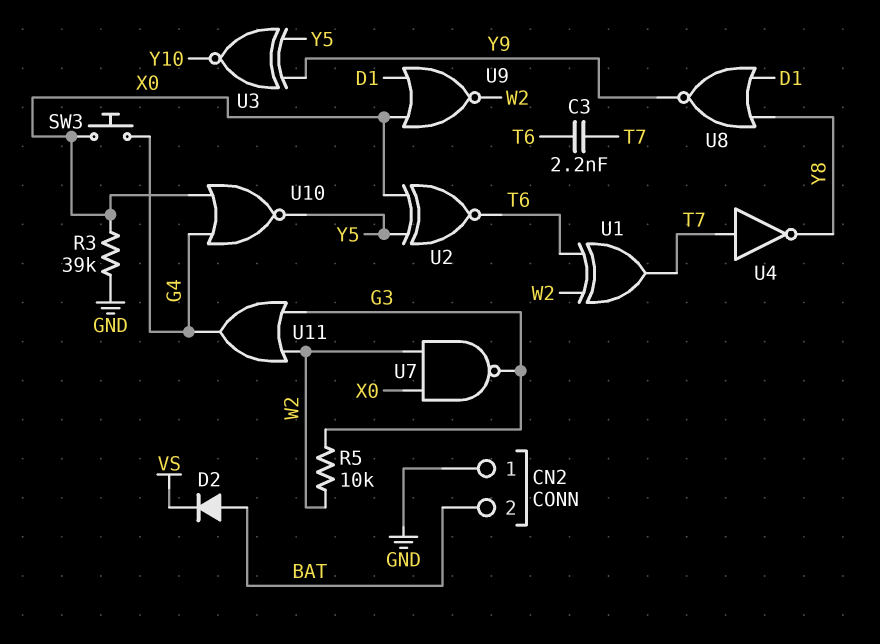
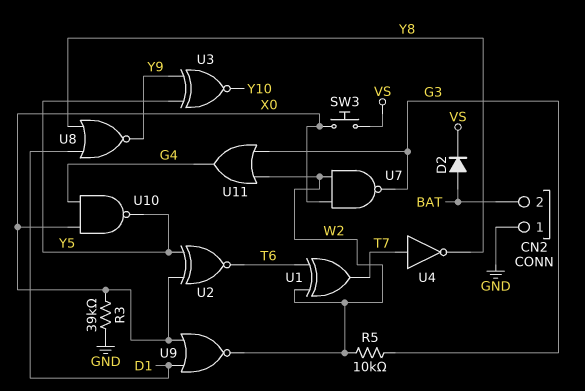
C3: 2.2nF (T6, T7) -> none
SW3: button (G4, X0) -> button (VS, X0)
U10: NOR (in G4, in X0, out Y5) -> NAND (in G4, in X0, out Y5)

